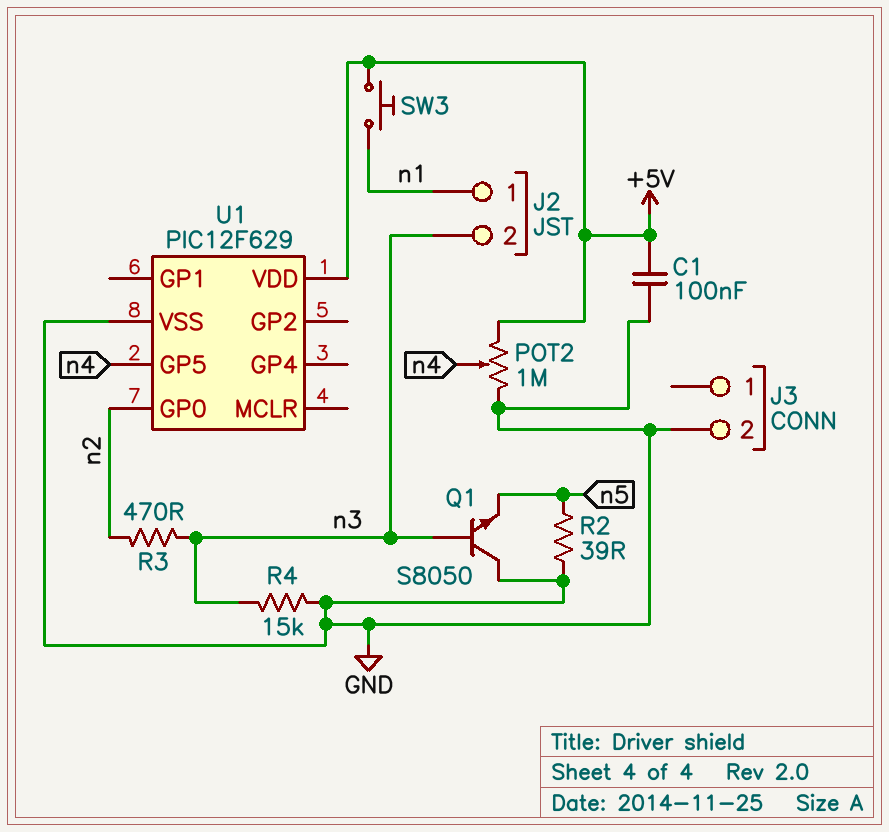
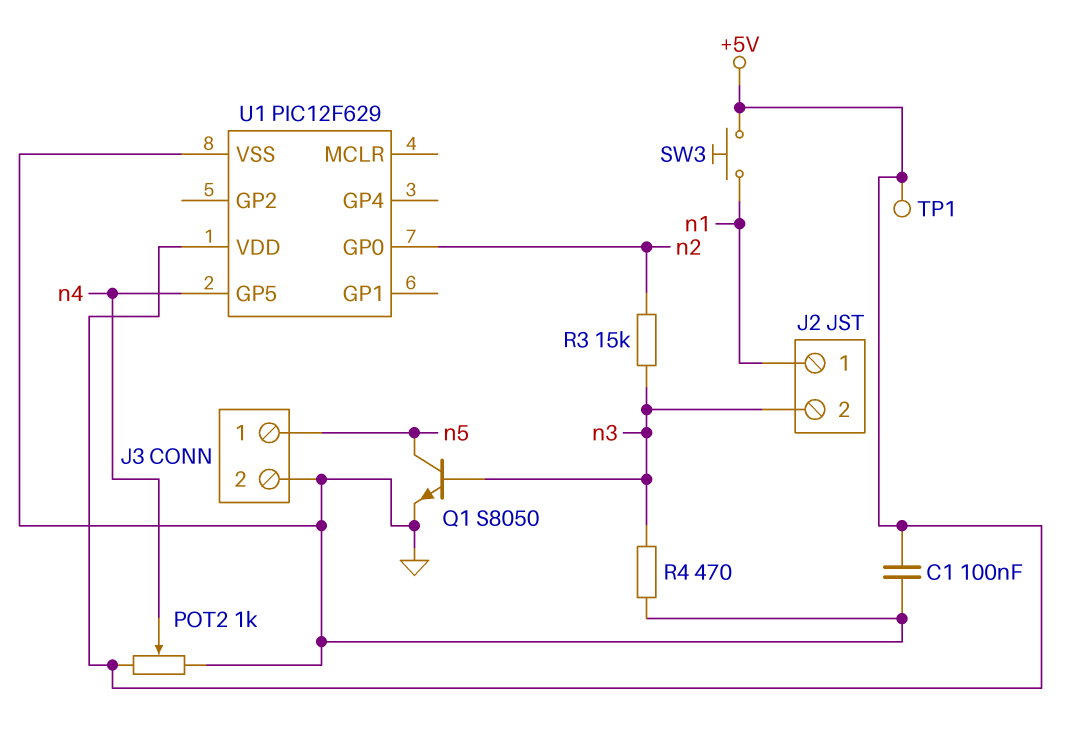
J3 pin 1: none -> n5
POT2: 1M (+5V, GND, wiper n4) -> 1k (+5V, GND, wiper n4)
Q1: NPN S8050 (B n3, C GND, E n5) -> NPN S8050 (B n3, C n5, E GND)
R2: 39 (GND, n5) -> none
R3: 470 (n2, n3) -> 15k (n2, n3)
R4: 15k (GND, n3) -> 470 (GND, n3)
TP1: none -> test point (+5V)

